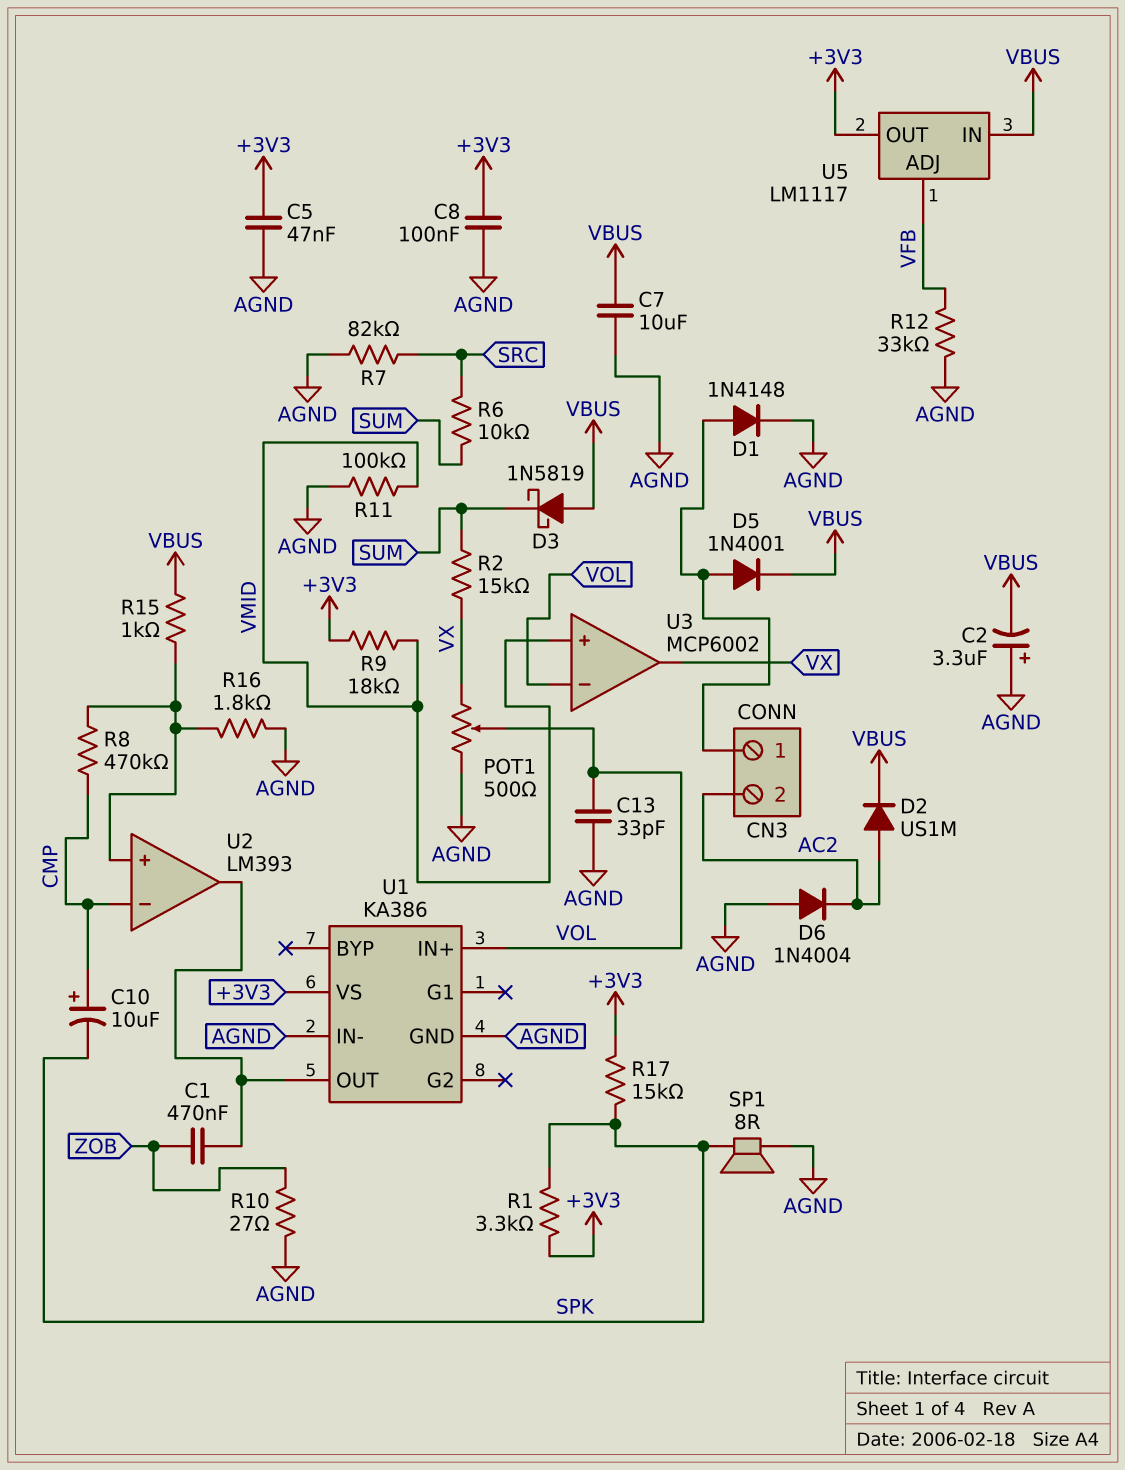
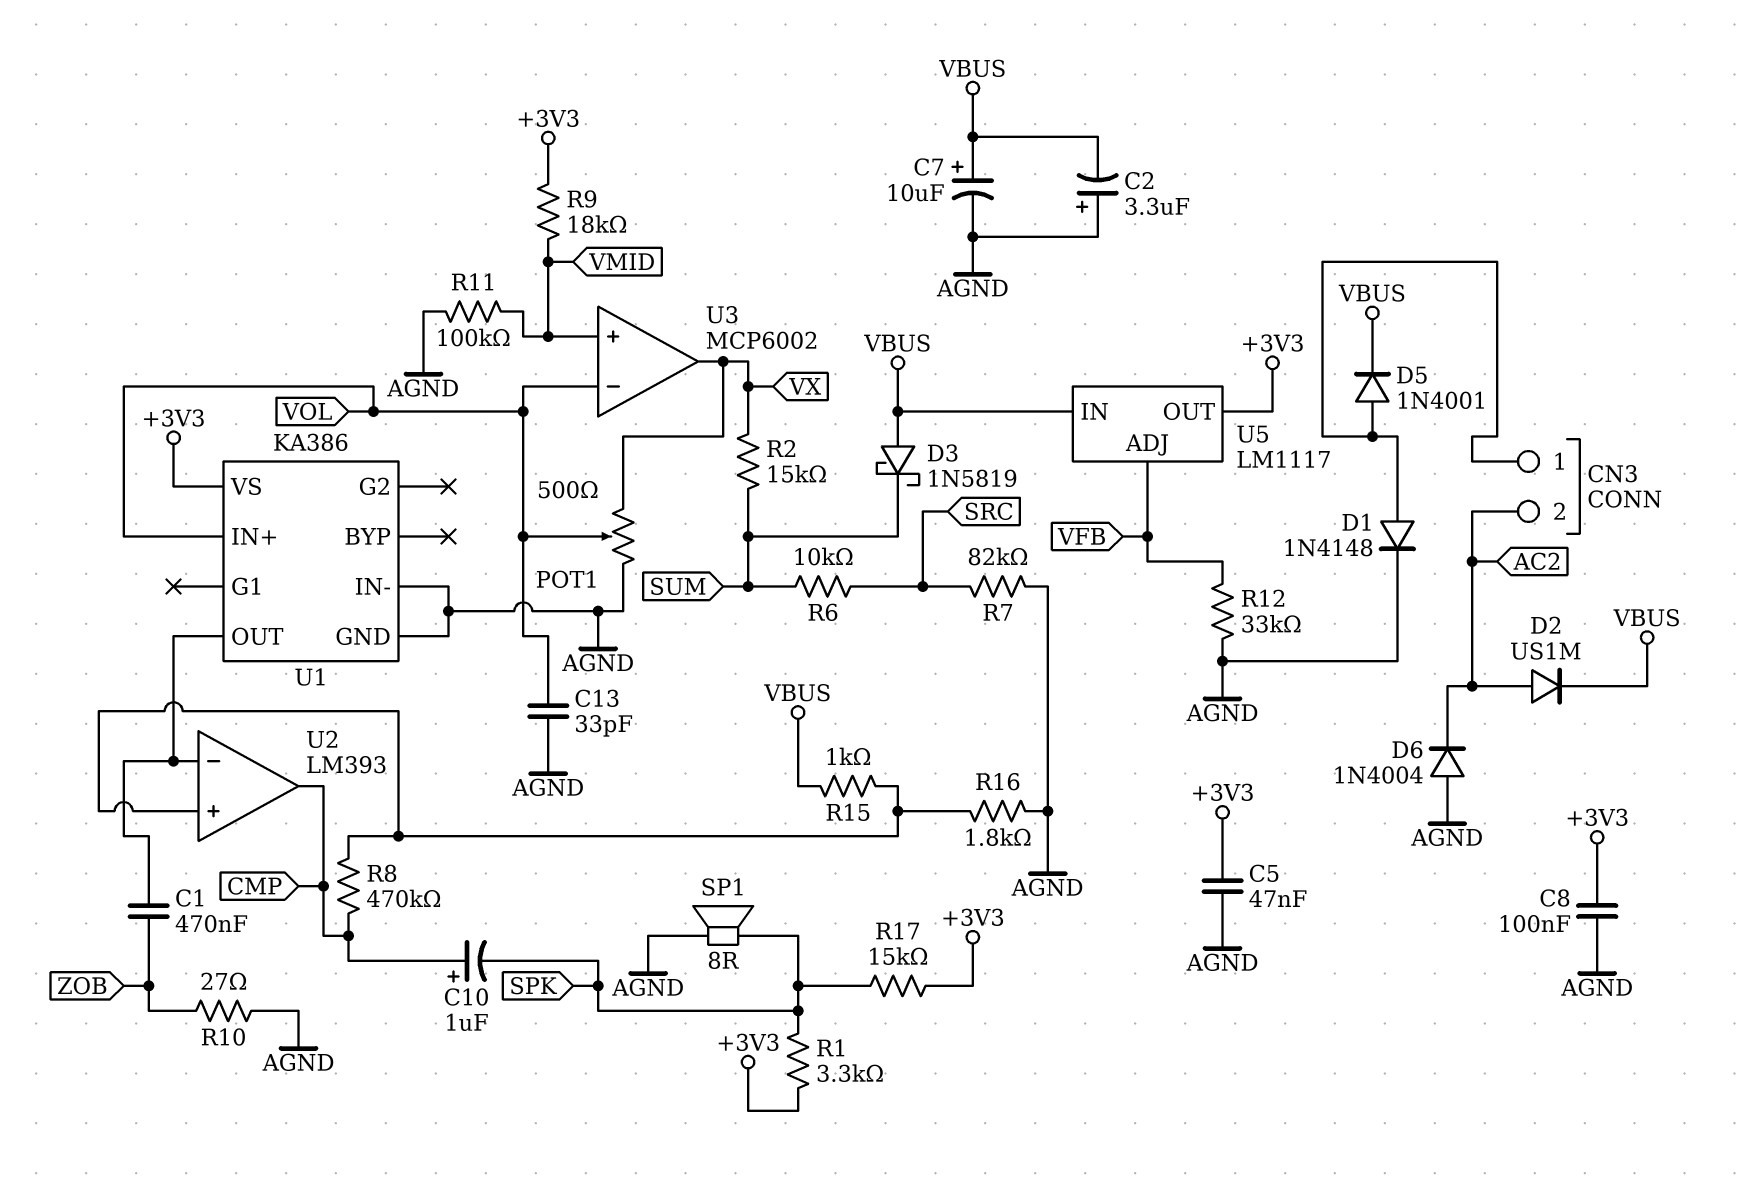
C7: 10uF (AGND, VBUS) -> 10uF (plus VBUS, minus AGND)
C10: 10uF (plus CMP, minus SPK) -> 1uF (plus CMP, minus SPK)
U2 pin in-: CMP -> U1/OUT
U2 pin out: U1/OUT -> CMP

